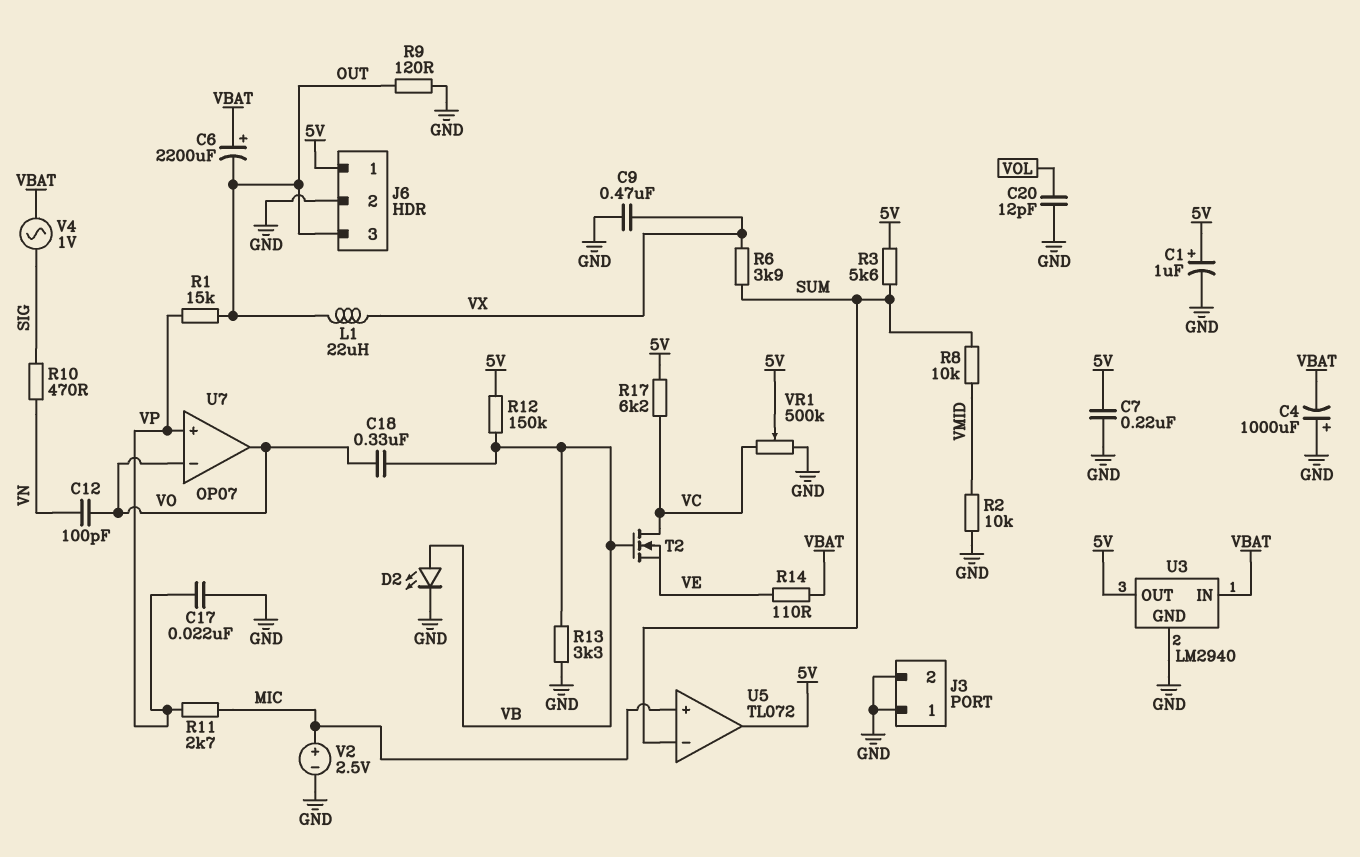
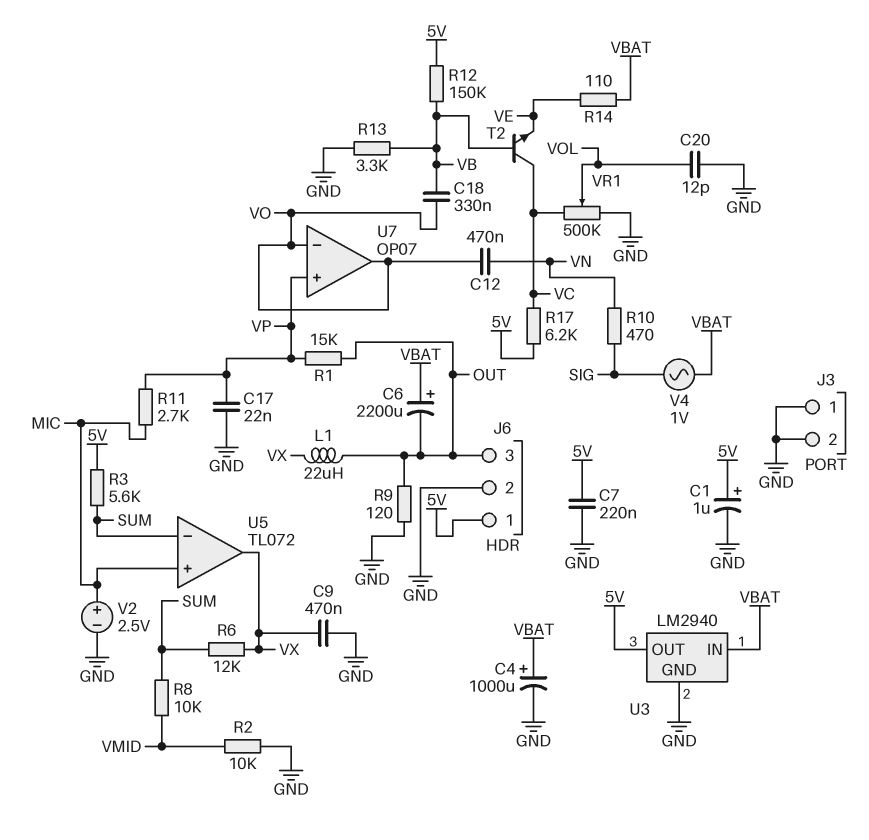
C4: 1000uF (plus GND, minus VBAT) -> 1000uF (plus VBAT, minus GND)
C12: 100pF (VN, VO) -> 470nF (VN, VO)
D2: LED (A VB, K GND) -> none
R6: 3.9k (SUM, VX) -> 12k (SUM, VX)
T2: NMOS (G VB, D VC, S VE) -> NPN (B VB, C VC, E VE)
U5 pin out: 5V -> VX
VR1: 500k (GND, VC, wiper 5V) -> 500k (GND, VC, wiper VOL)

